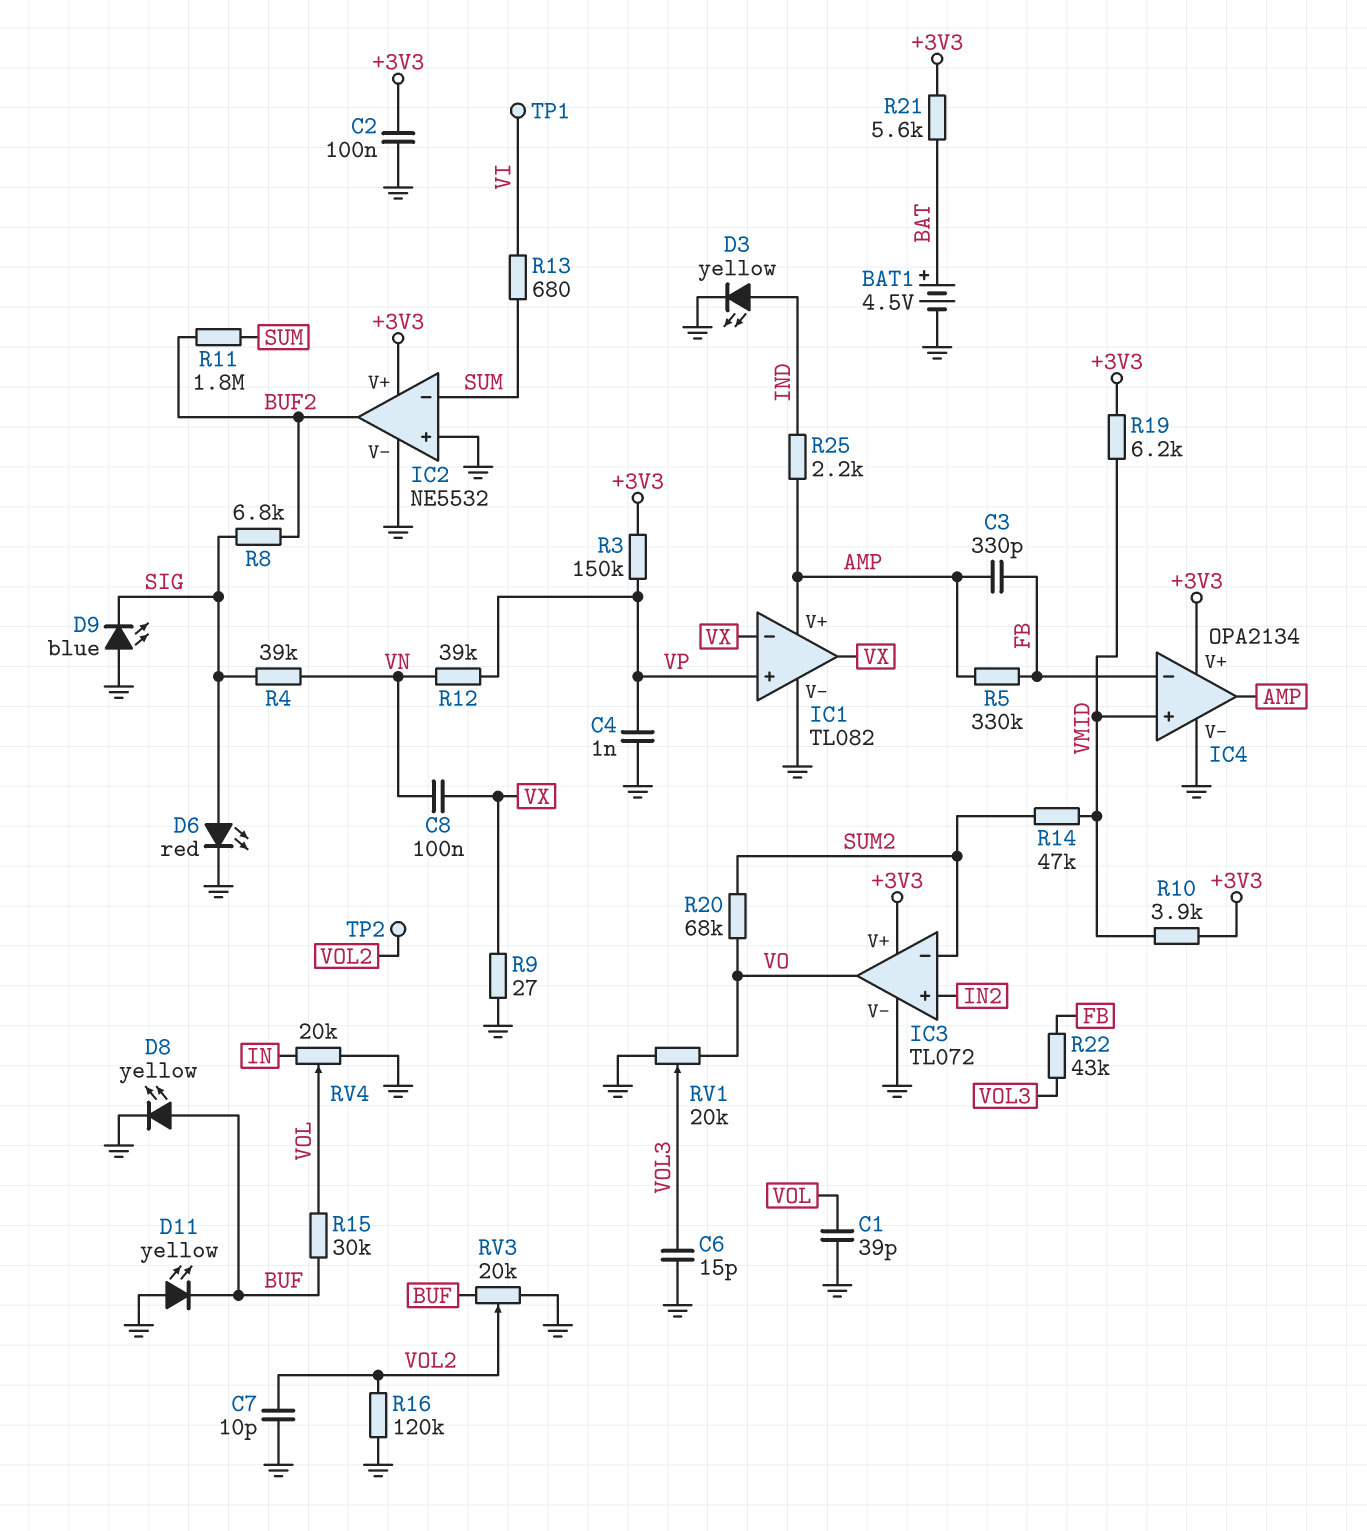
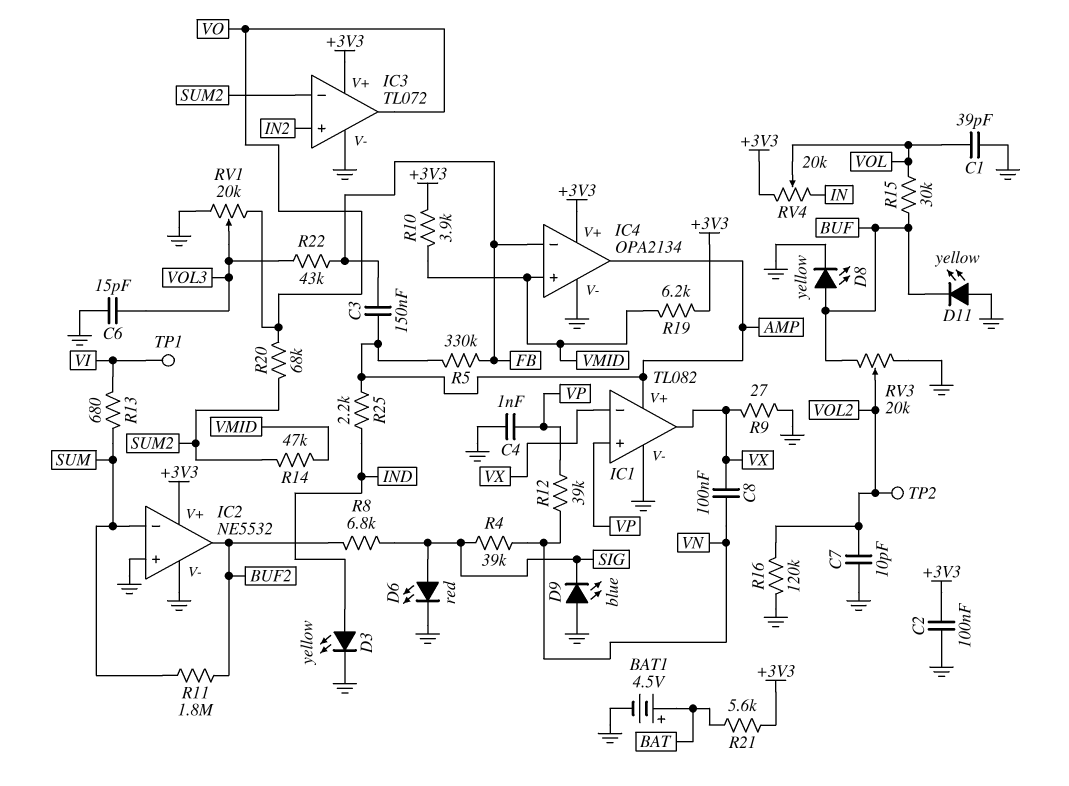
C3: 330pF (AMP, FB) -> 150nF (AMP, FB)
R3: 150k (+3V3, VP) -> none
RV4: 20k (GND, IN, wiper VOL) -> 20k (+3V3, IN, wiper VOL)

